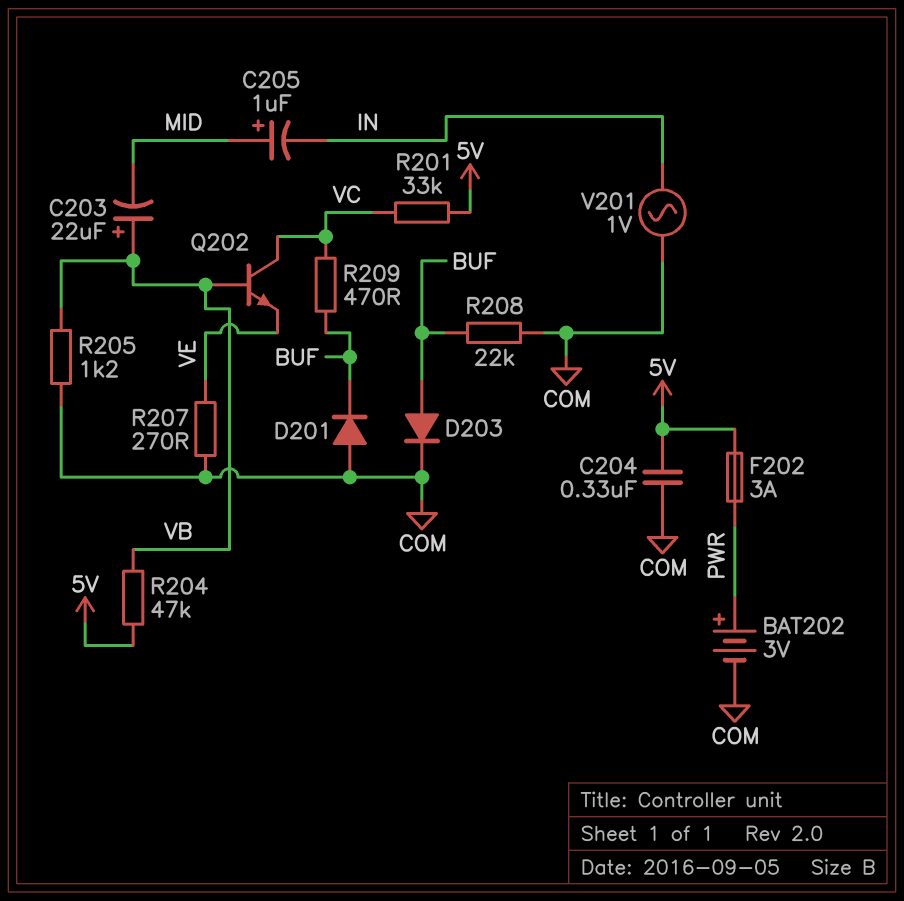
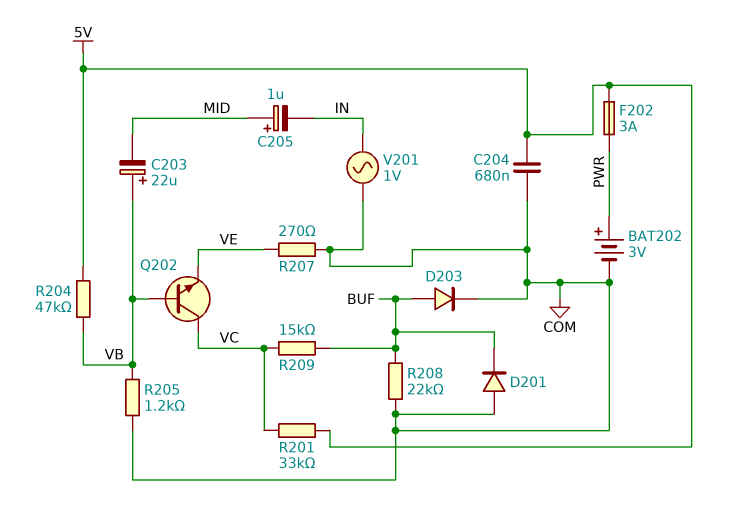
C204: 330nF (5V, COM) -> 680nF (5V, COM)
R209: 470 (BUF, VC) -> 15k (BUF, VC)

